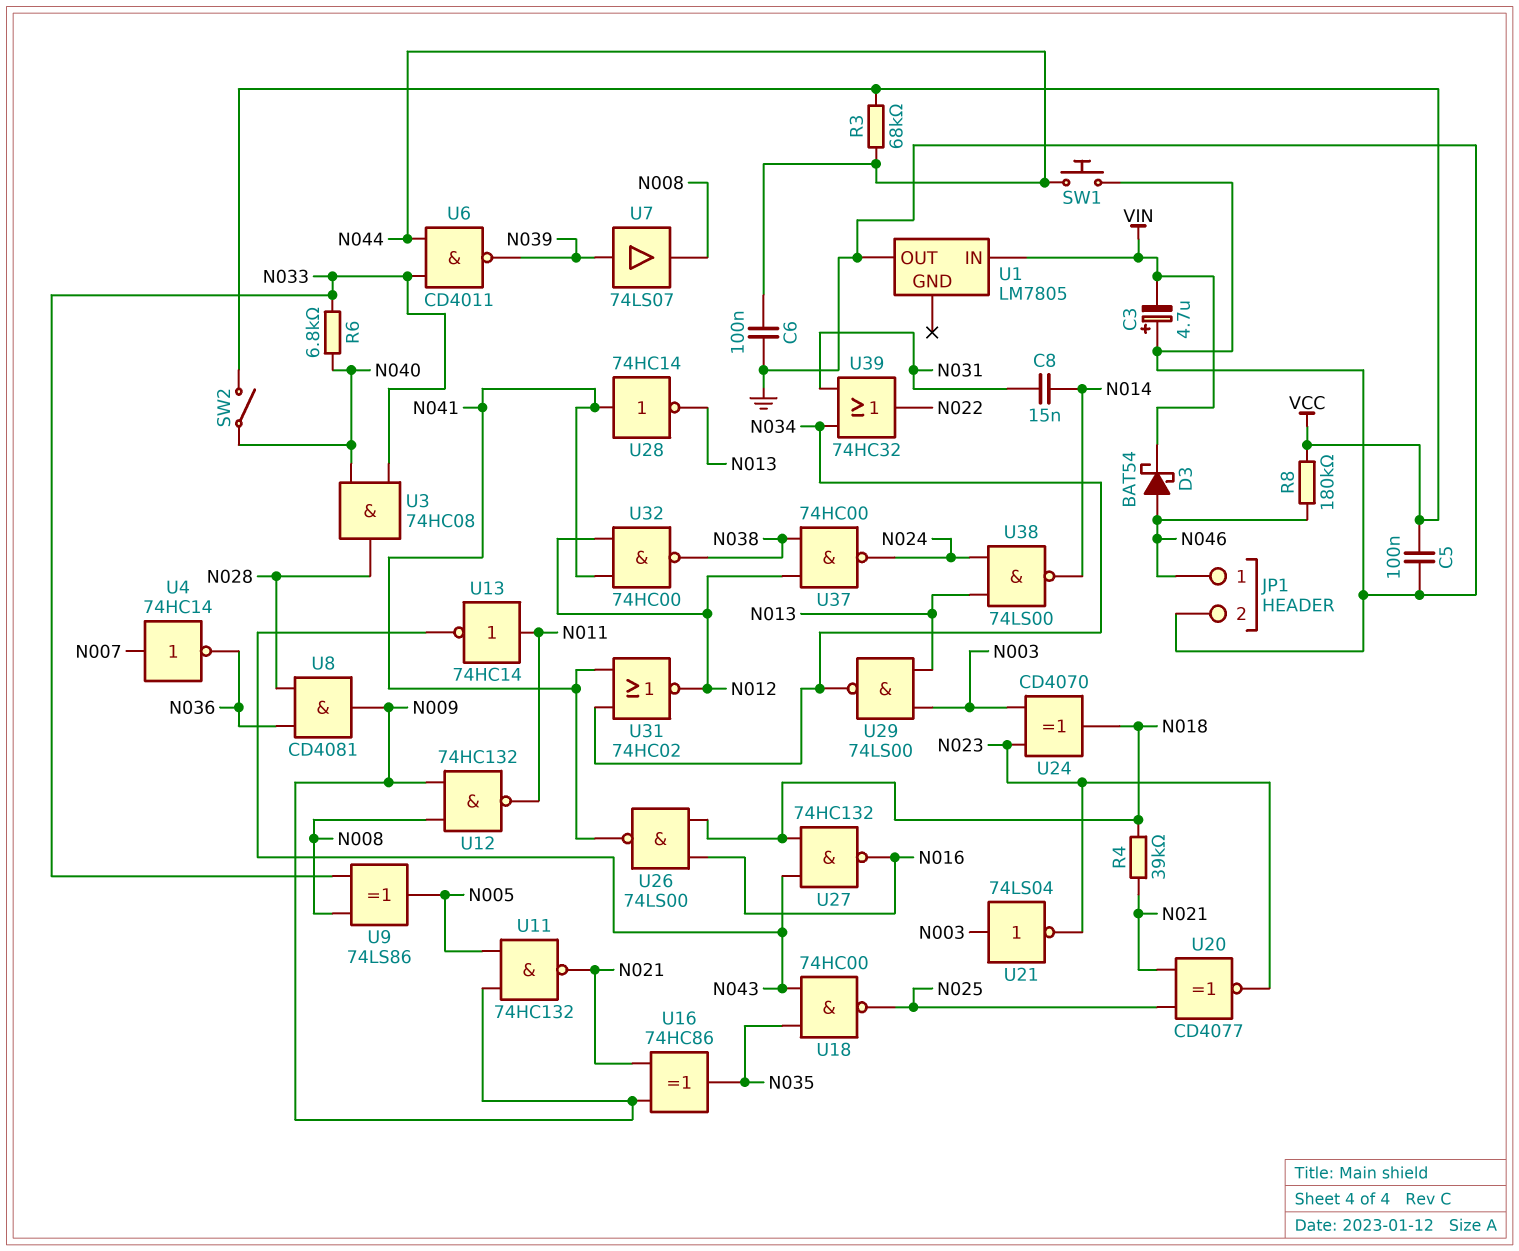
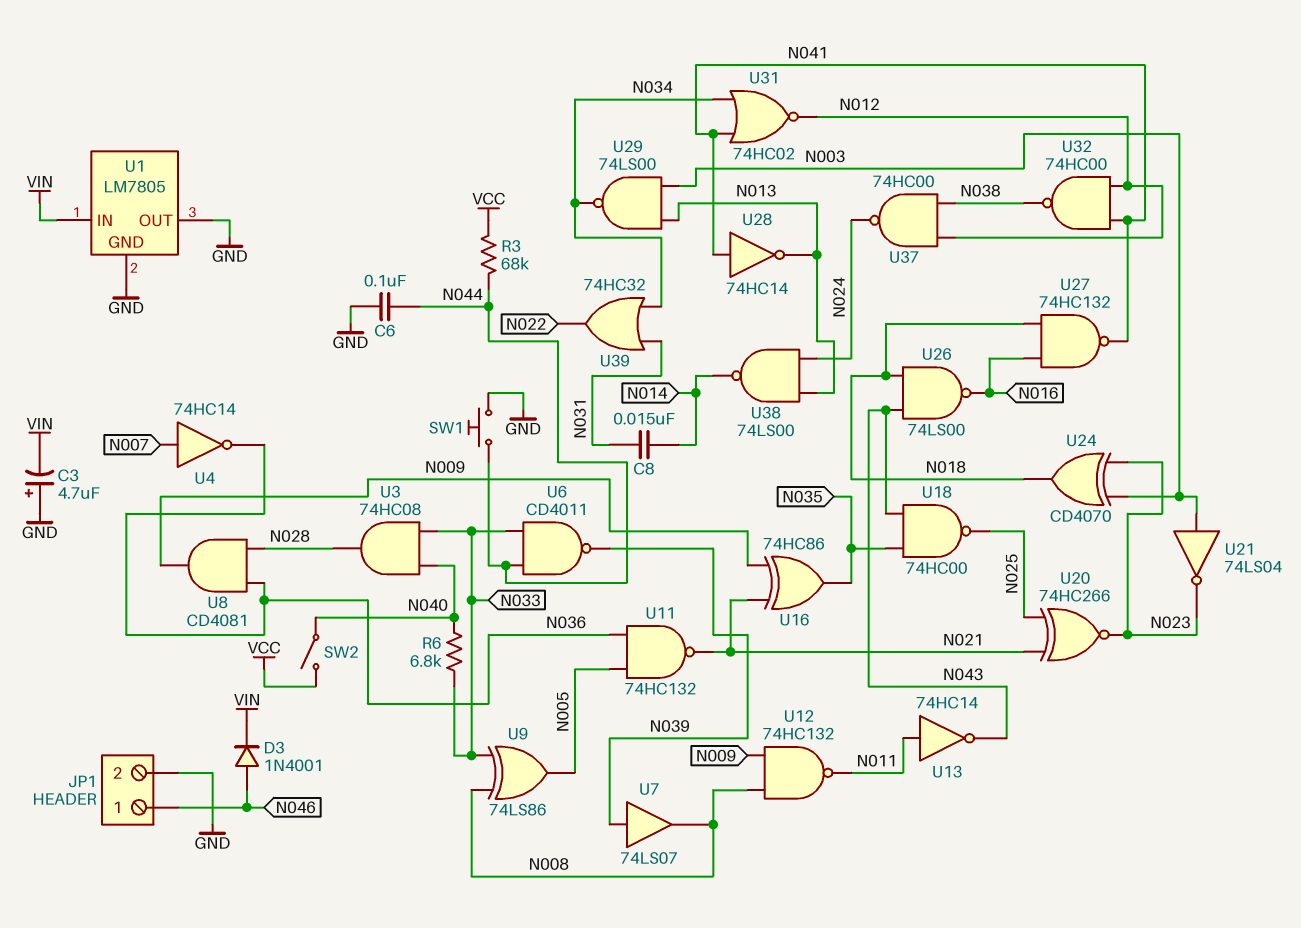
C5: 100nF (GND, VCC) -> none
D3: schottky BAT54 (A N046, K VIN) -> diode 1N4001 (A N046, K VIN)
R4: 39k (N018, N021) -> none
R8: 180k (N046, VCC) -> none
U1 pin GND: none -> GND
U11: NAND 74HC132 (in N005, in N009, out N021) -> NAND 74HC132 (in N005, in N036, out N021)
U20: XNOR CD4077 (in N021, in N025, out N023) -> XNOR 74HC266 (in N021, in N025, out N023)
U26: NAND 74LS00 (in N016, in N018, out N041) -> NAND 74LS00 (in N018, in N043, out N016)
U27: NAND 74HC132 (in N018, in N043, out N016) -> NAND 74HC132 (in N016, in N018, out N041)

